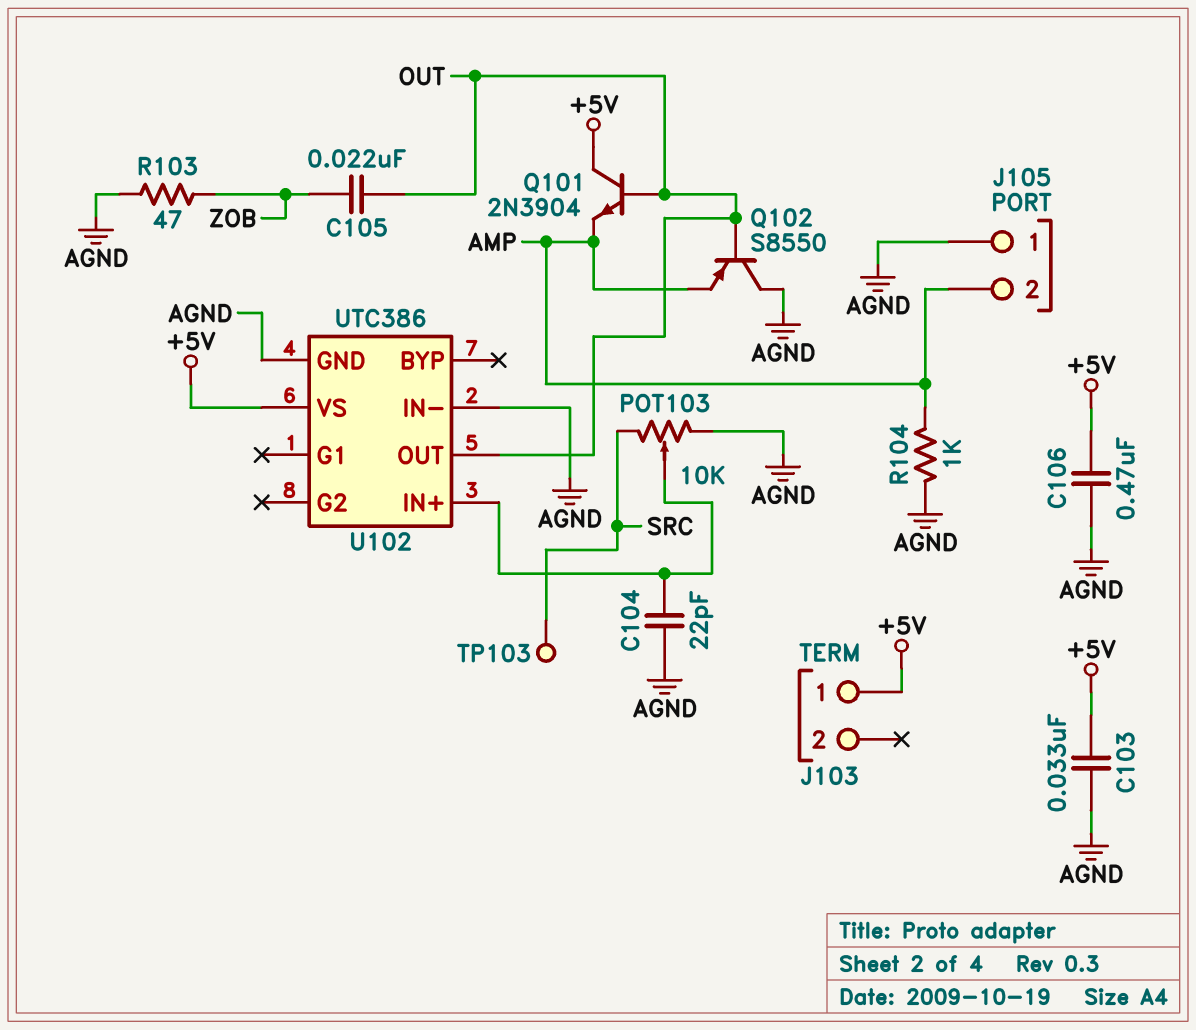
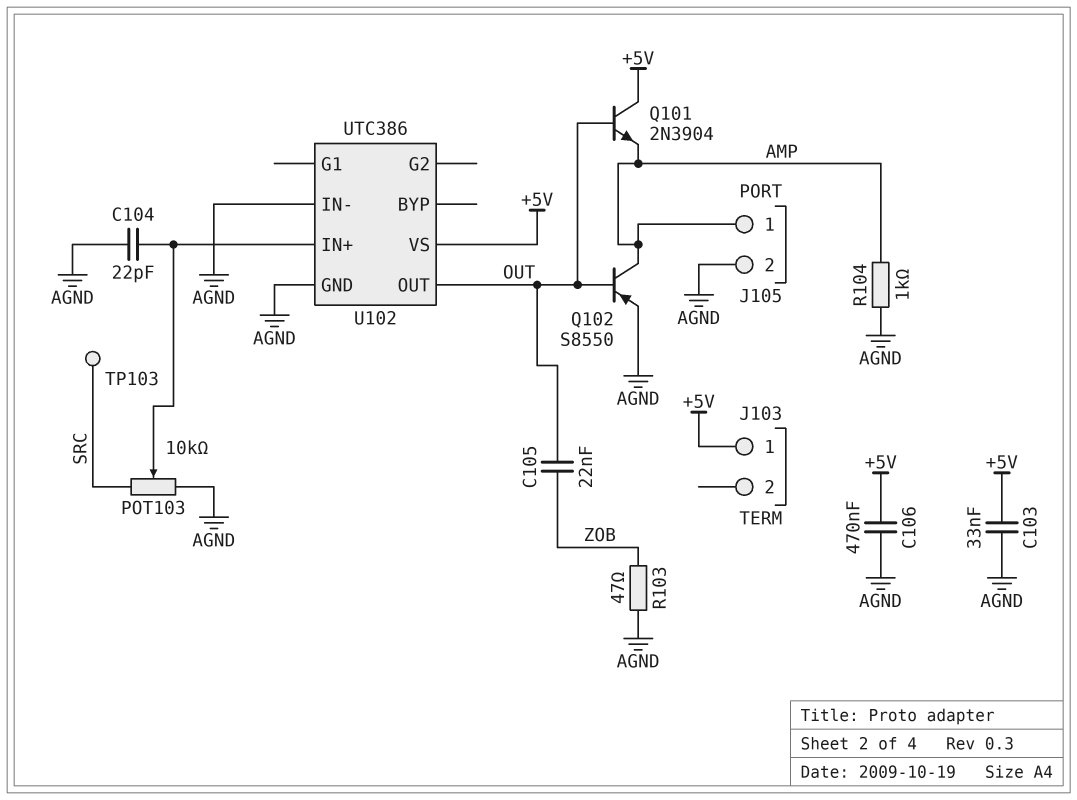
J105 pin 1: AGND -> AMP
J105 pin 2: AMP -> AGND
Q102: PNP S8550 (B OUT, C AGND, E AMP) -> PNP S8550 (B OUT, C AMP, E AGND)

